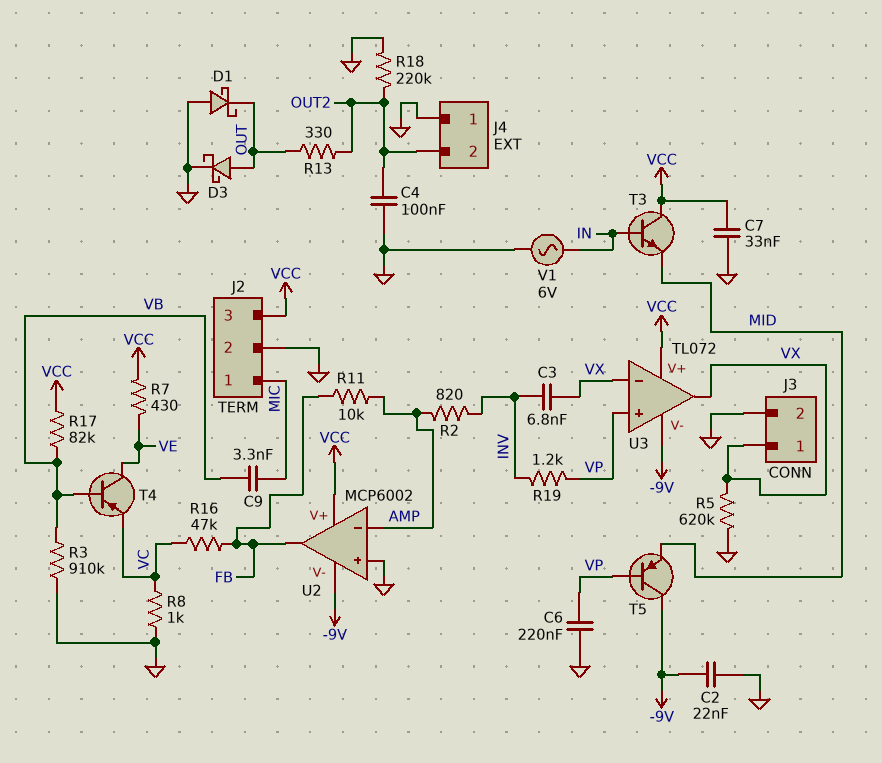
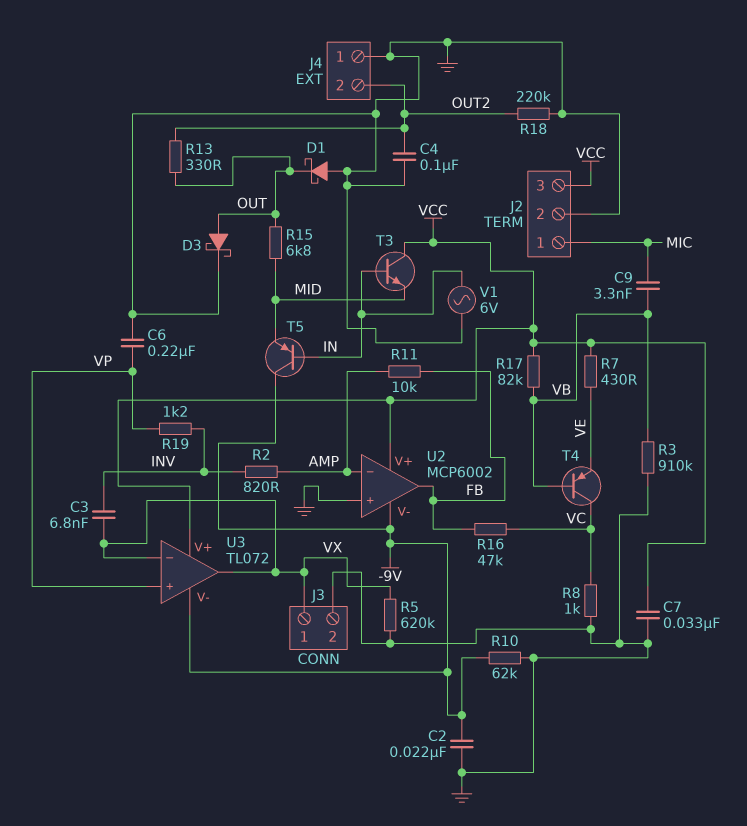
R10: none -> 62k (-9V, GND)
R15: none -> 6.8k (MID, OUT)
T4: PNP (B VB, C VE, E VC) -> PNP (B VB, C VC, E VE)
T5: PNP (B VP, C -9V, E MID) -> PNP (B IN, C -9V, E MID)

